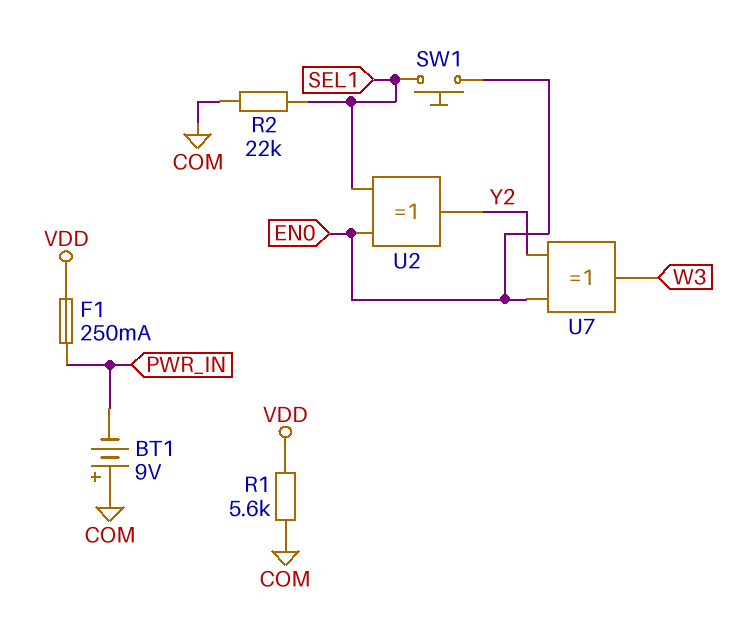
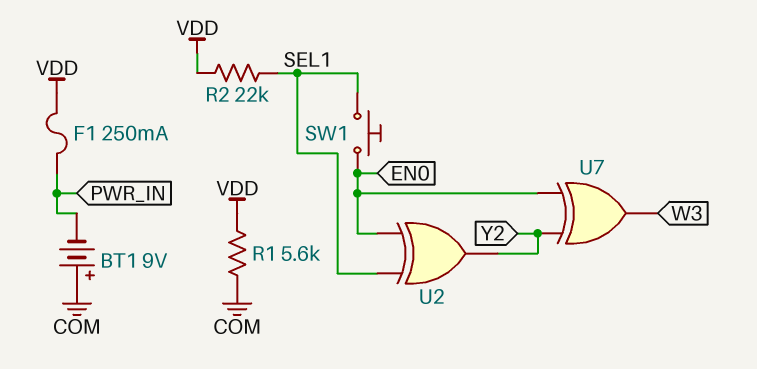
R2: 22k (COM, SEL1) -> 22k (SEL1, VDD)

